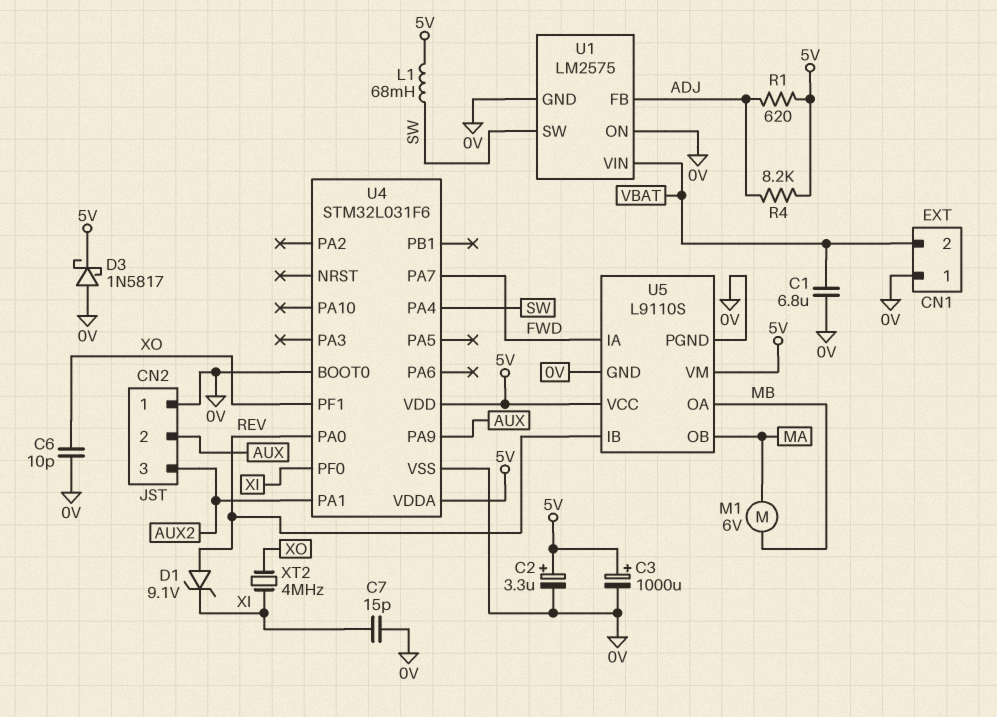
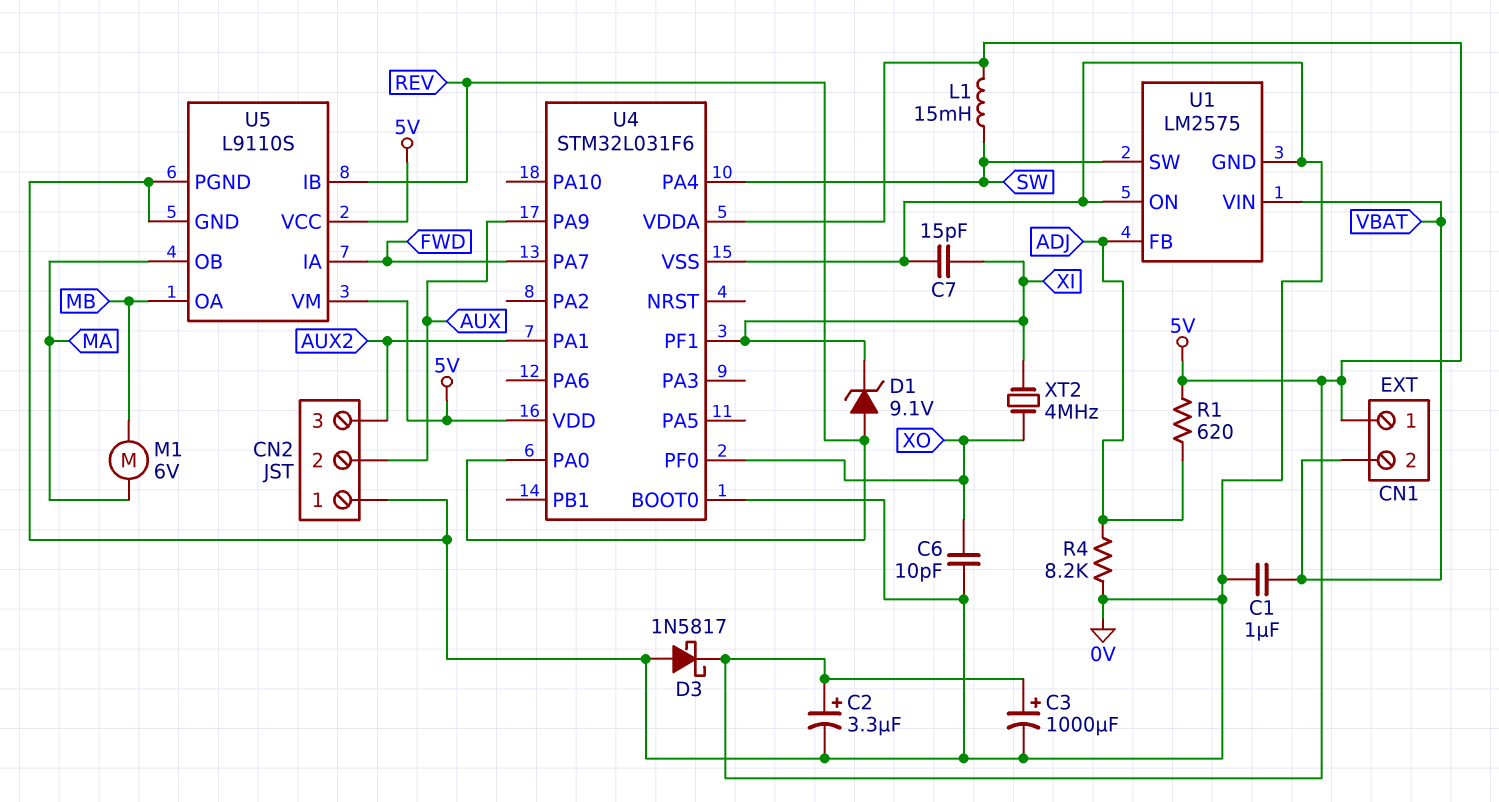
C1: 6.8uF (0V, VBAT) -> 1uF (0V, VBAT)
CN1 pin 1: 0V -> 5V
L1: 68mH (5V, SW) -> 15mH (5V, SW)
R4: 8.2k (5V, ADJ) -> 8.2k (0V, ADJ)
U4 pin PF0: XI -> XO
U4 pin PF1: XO -> XI

